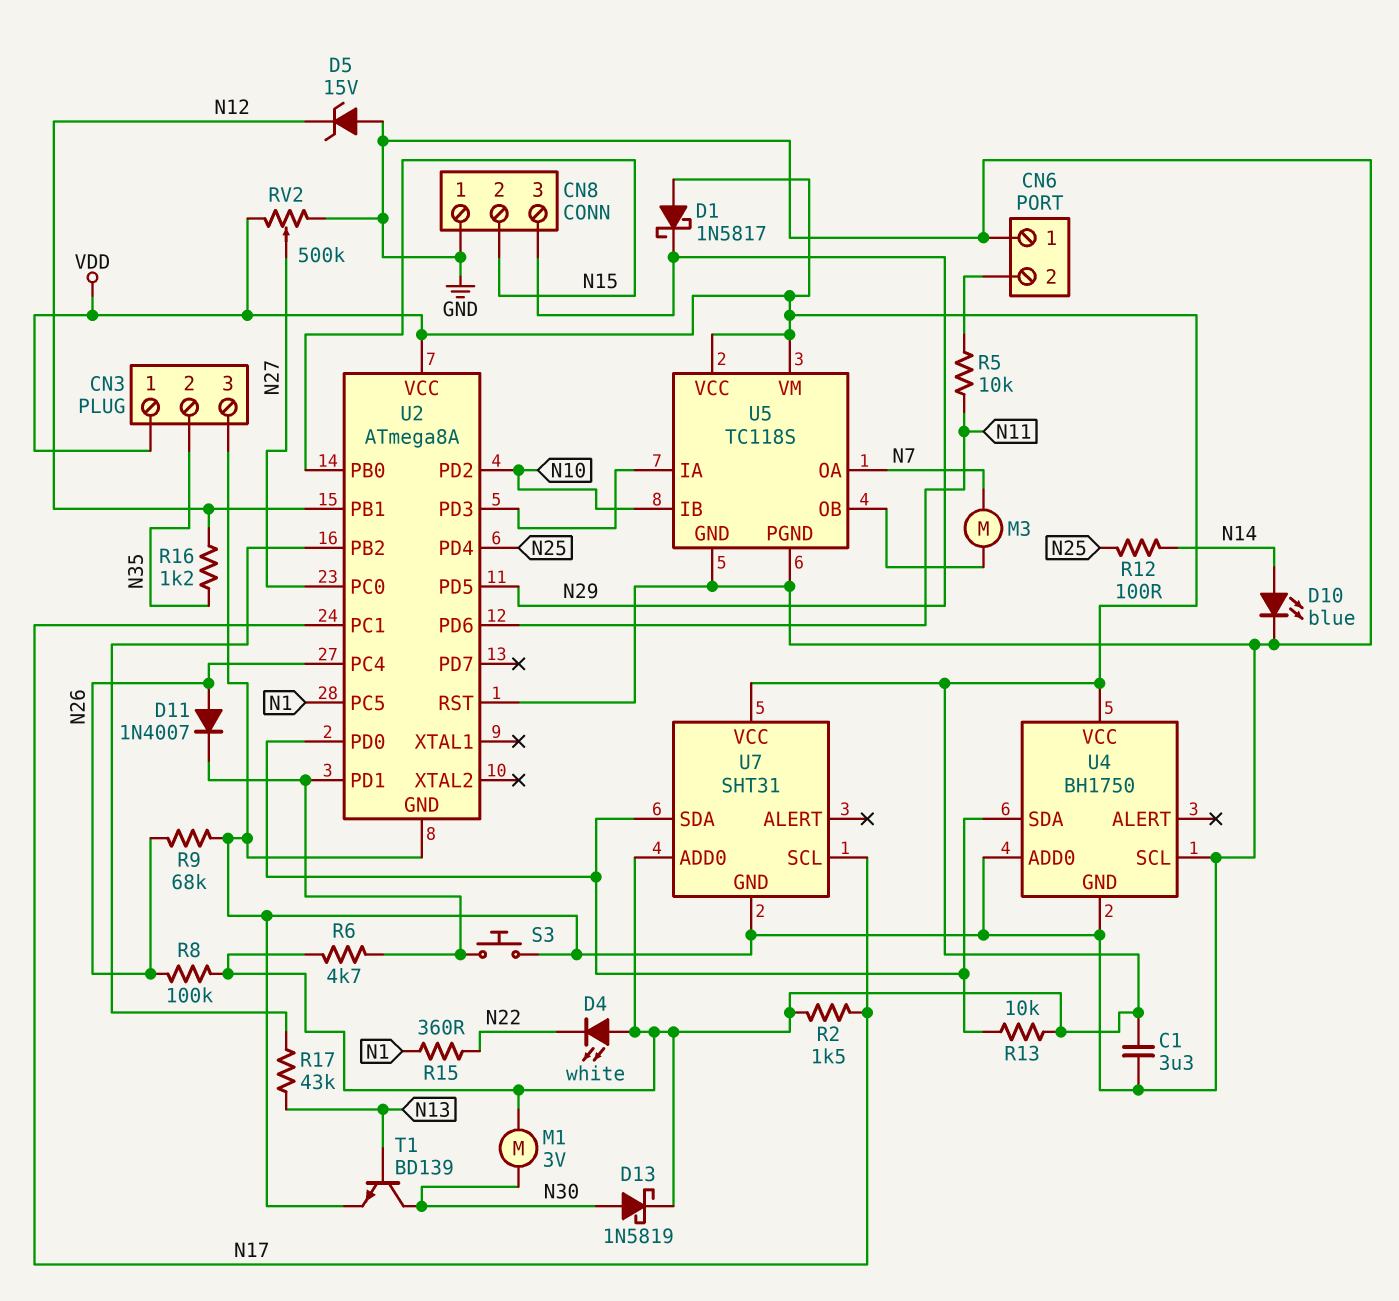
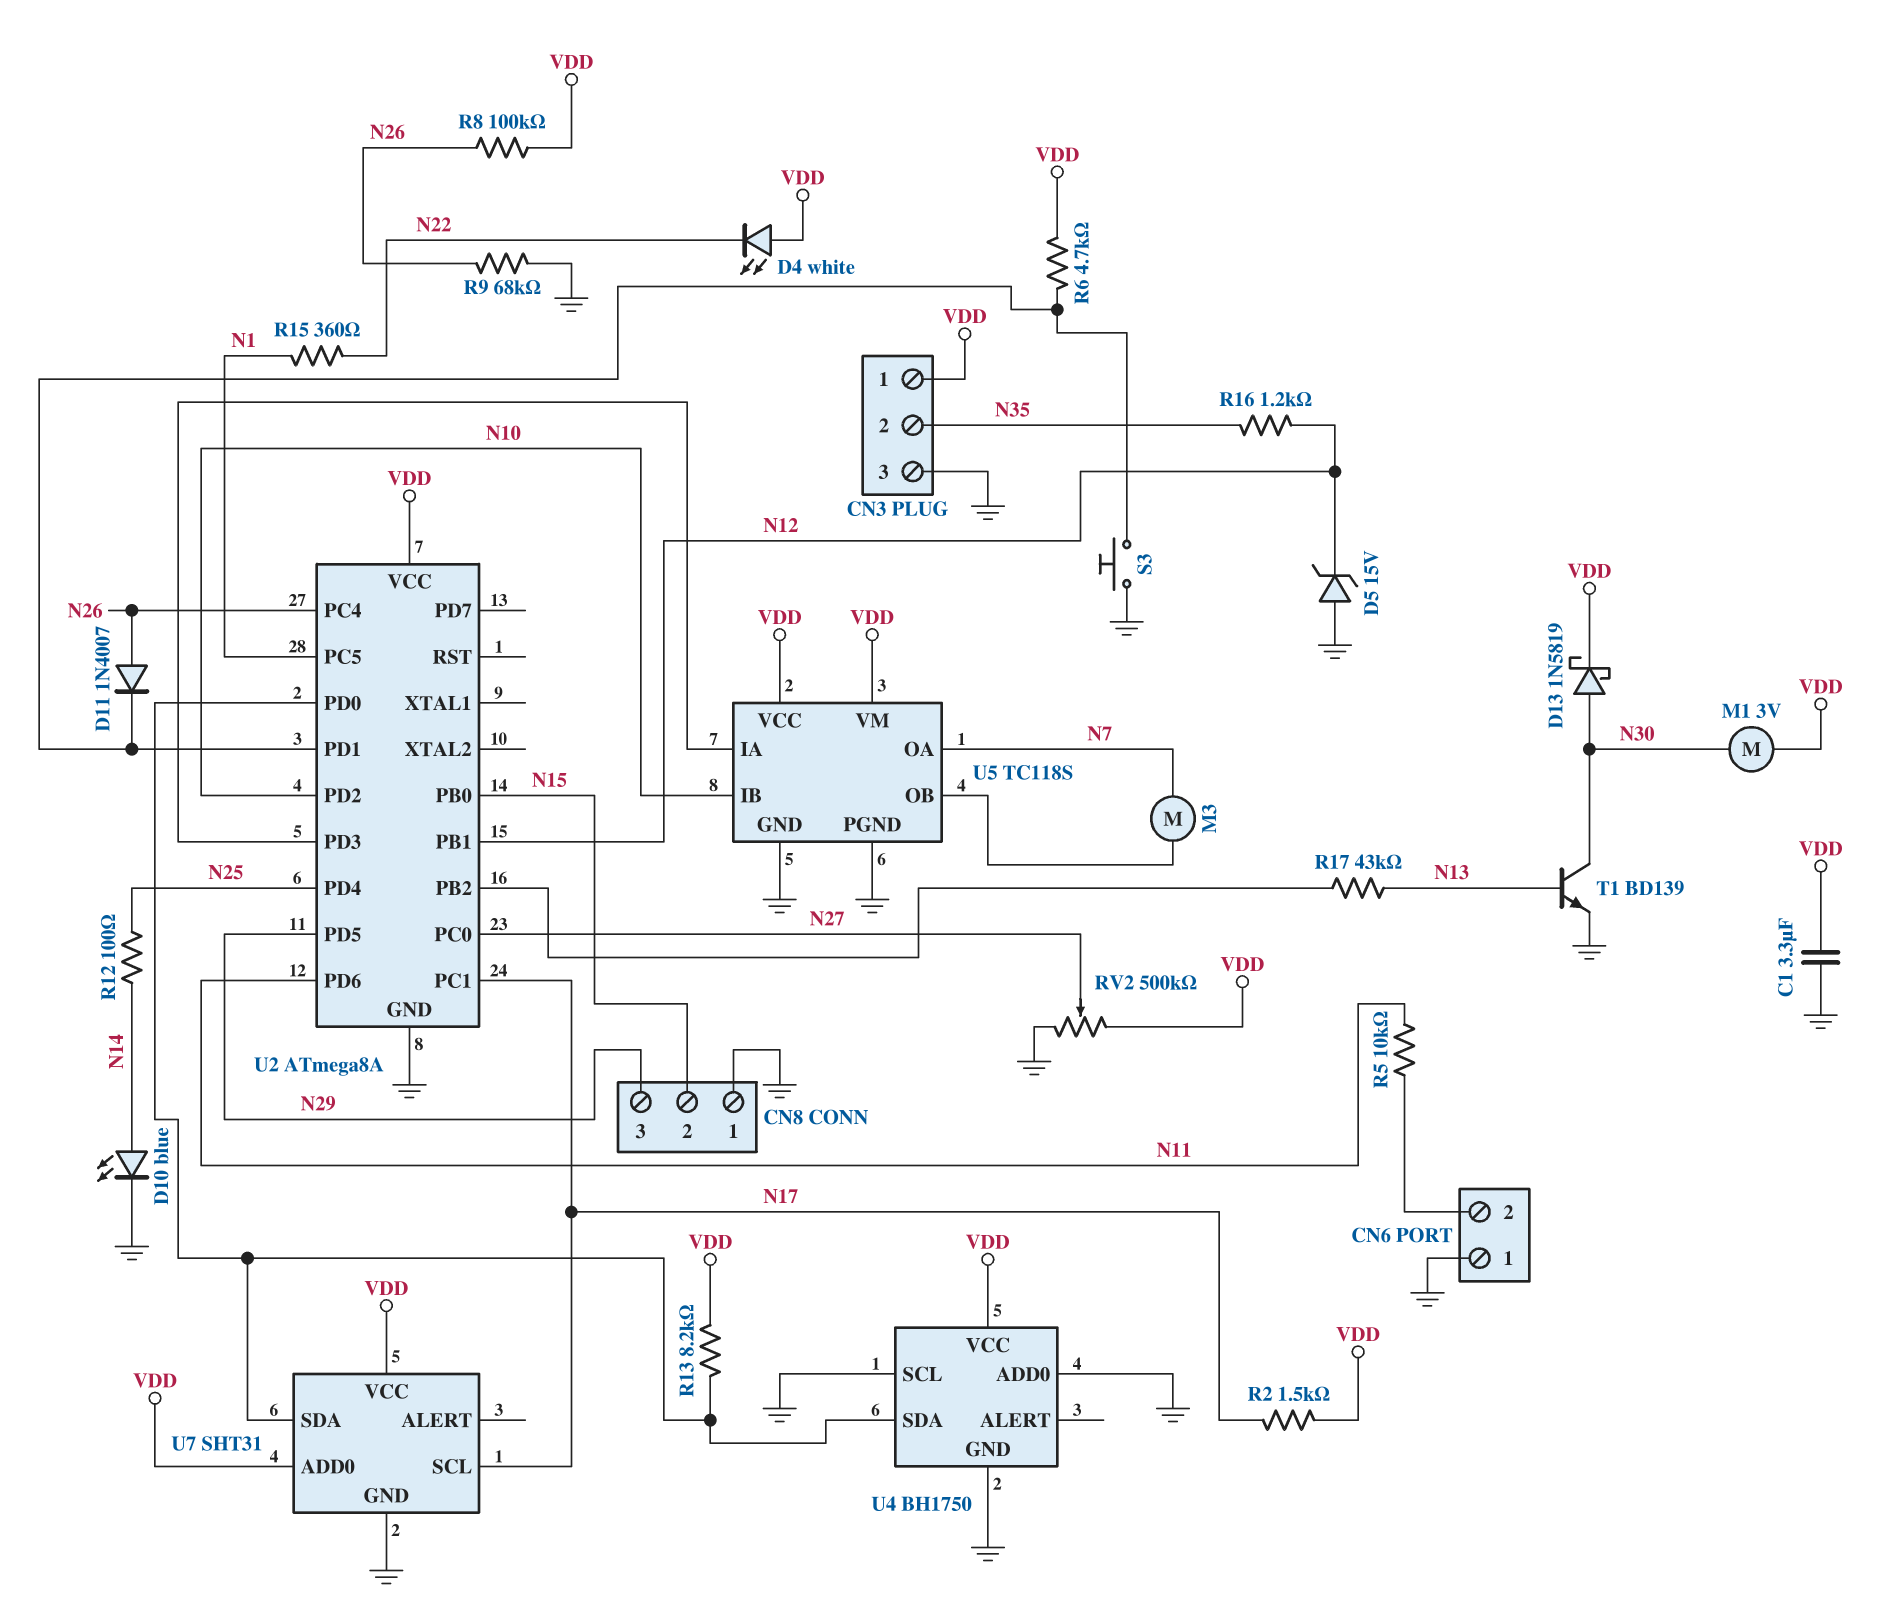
D1: schottky 1N5817 (A VDD, K N29) -> none
R13: 10k (U2/PD0, VDD) -> 8.2k (U2/PD0, VDD)
U2 pin RST: GND -> none

